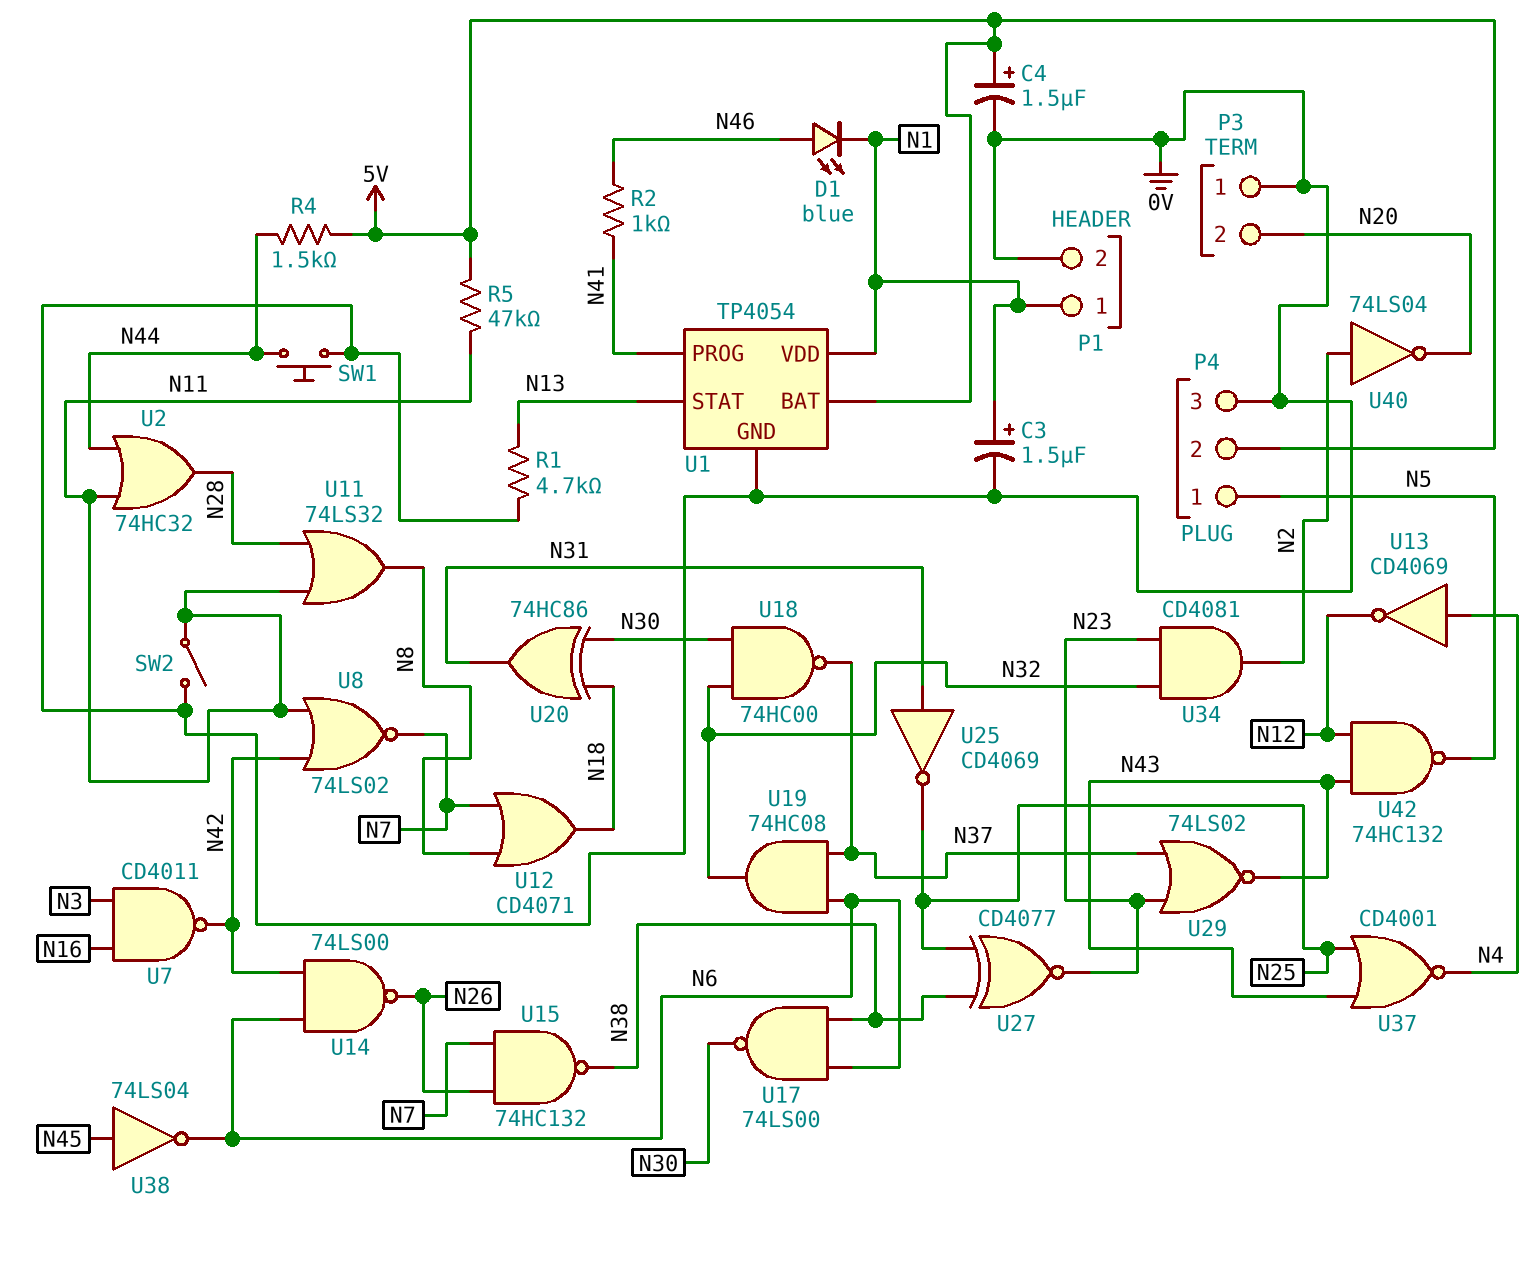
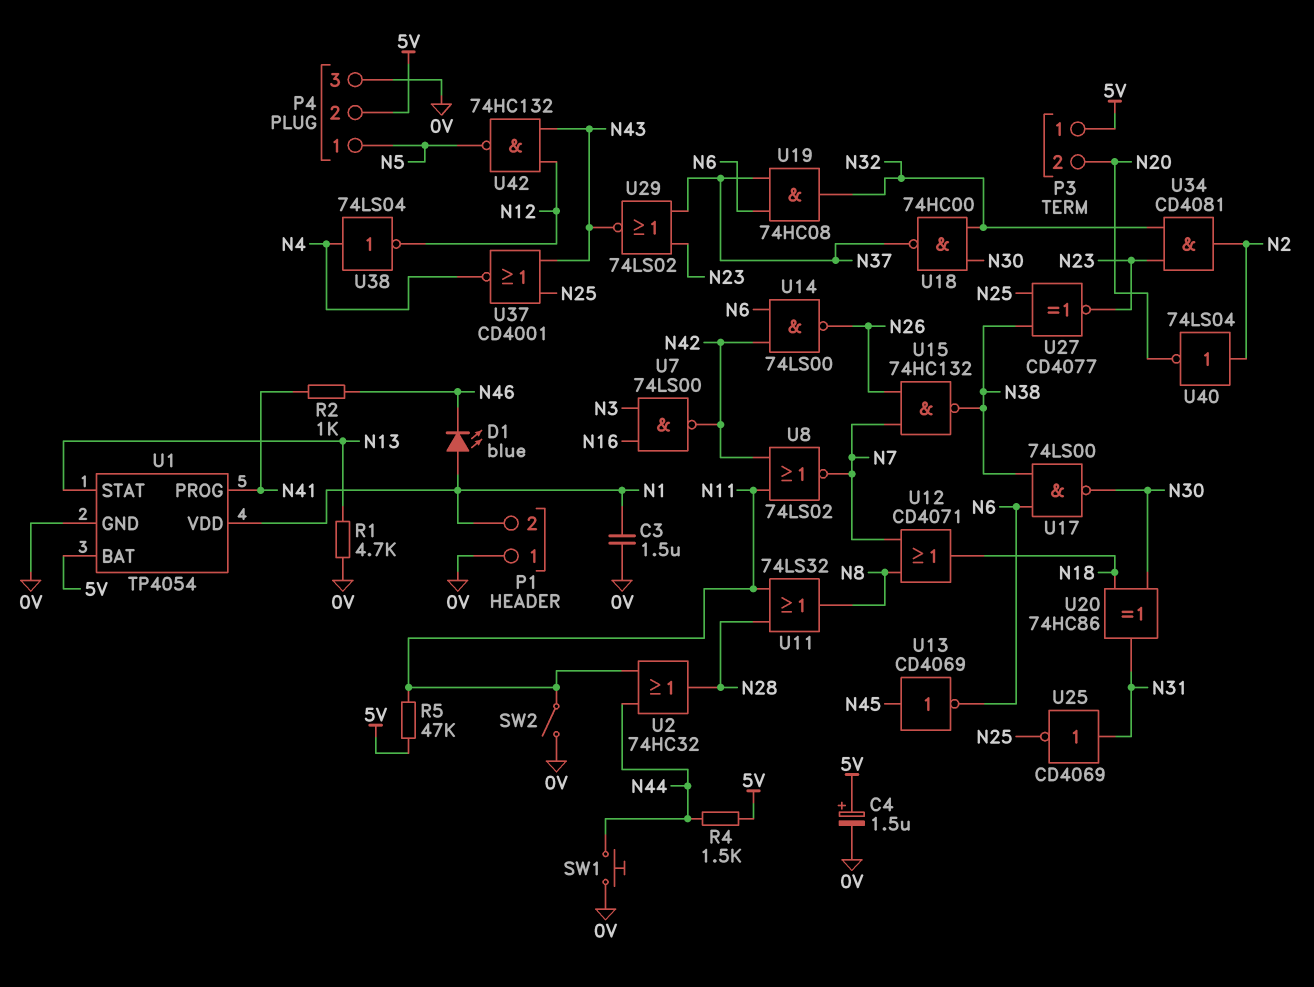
C3: 1.5uF (plus N1, minus 0V) -> 1.5uF (0V, N1)
D1: LED blue (A N46, K N1) -> LED blue (A N1, K N46)
P1 pin 1: N1 -> 0V
P1 pin 2: 0V -> N1
P3 pin 1: 0V -> 5V
U7: NAND CD4011 (in N3, in N16, out N42) -> NAND 74LS00 (in N3, in N16, out N42)
U13: NOT CD4069 (in N4, out N12) -> NOT CD4069 (in N45, out N6)
U38: NOT 74LS04 (in N45, out N6) -> NOT 74LS04 (in N4, out N12)

